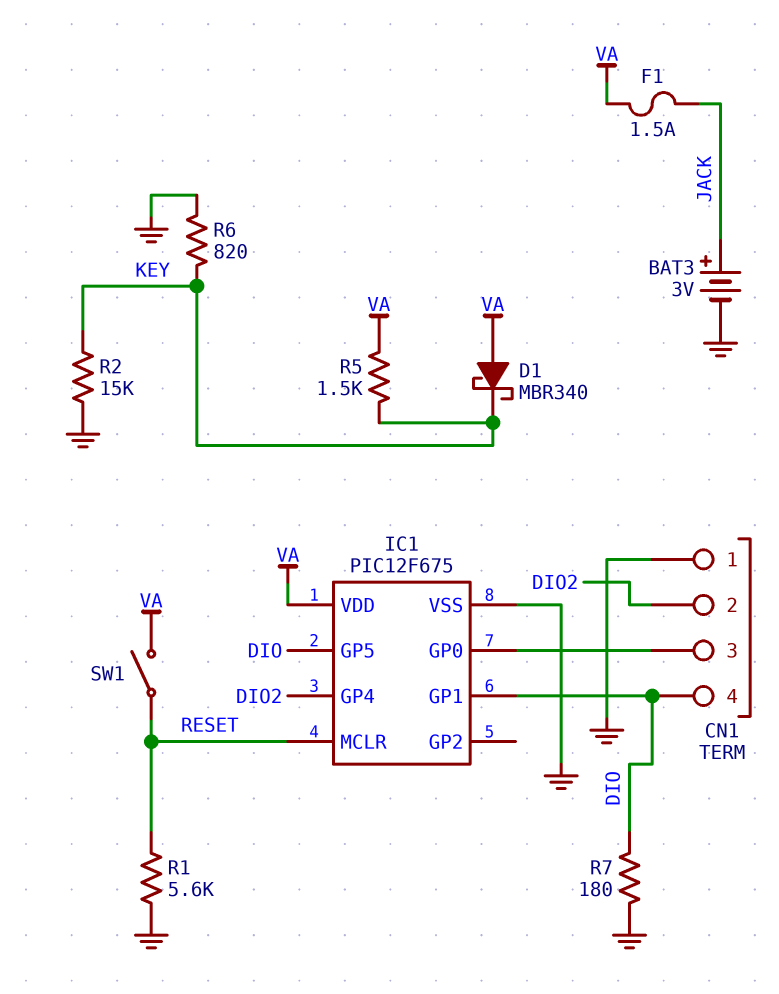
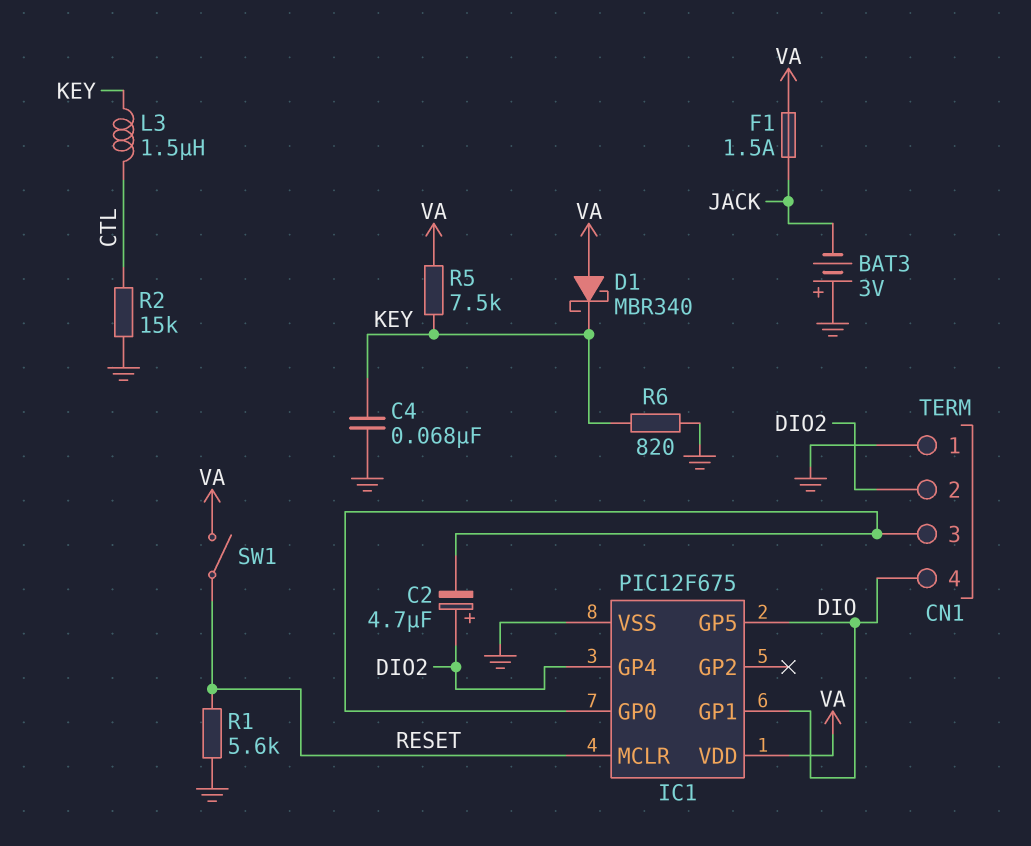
BAT3: 3V (plus JACK, minus GND) -> 3V (plus GND, minus JACK)
C2: none -> 4.7uF (plus DIO2, minus CN1/3)
C4: none -> 68nF (GND, KEY)
L3: none -> 1.5uH (CTL, KEY)
R2: 15k (GND, KEY) -> 15k (CTL, GND)
R5: 1.5k (KEY, VA) -> 7.5k (KEY, VA)
R7: 180 (DIO, GND) -> none

